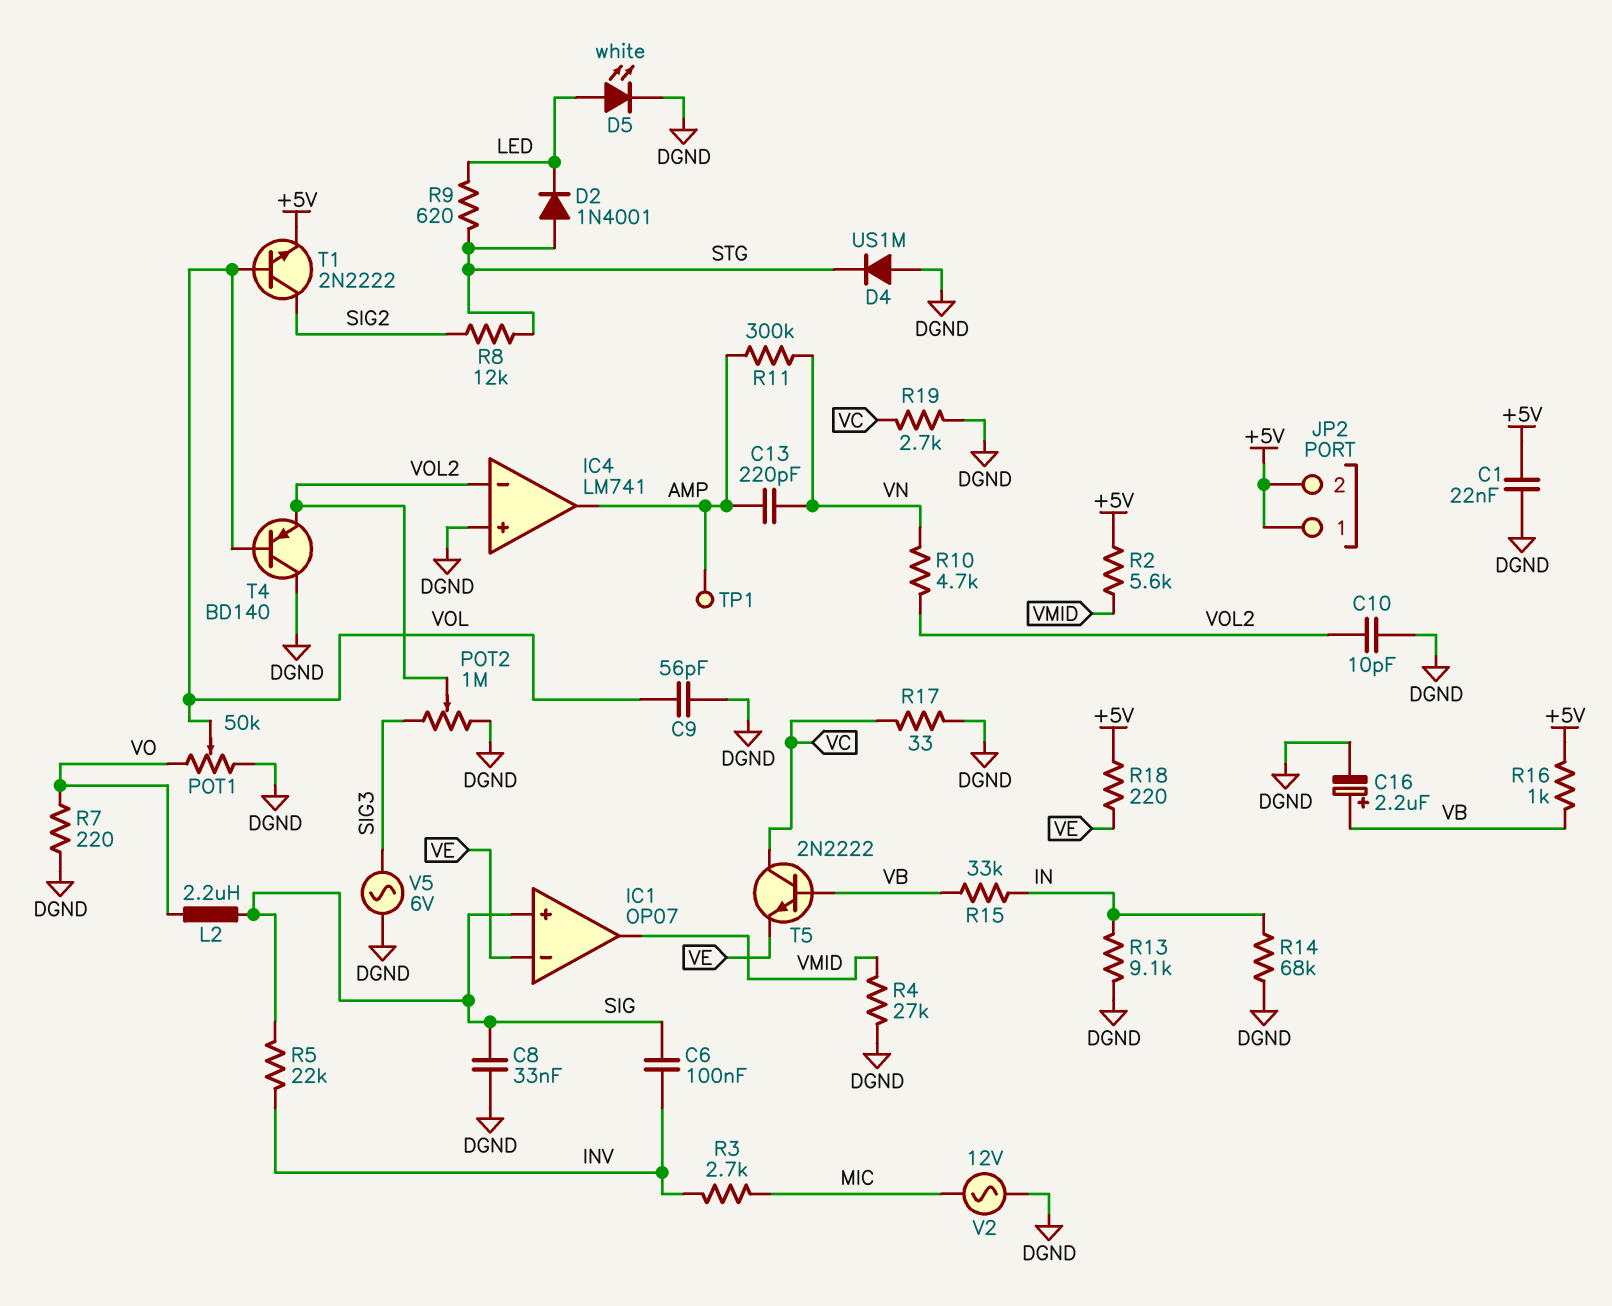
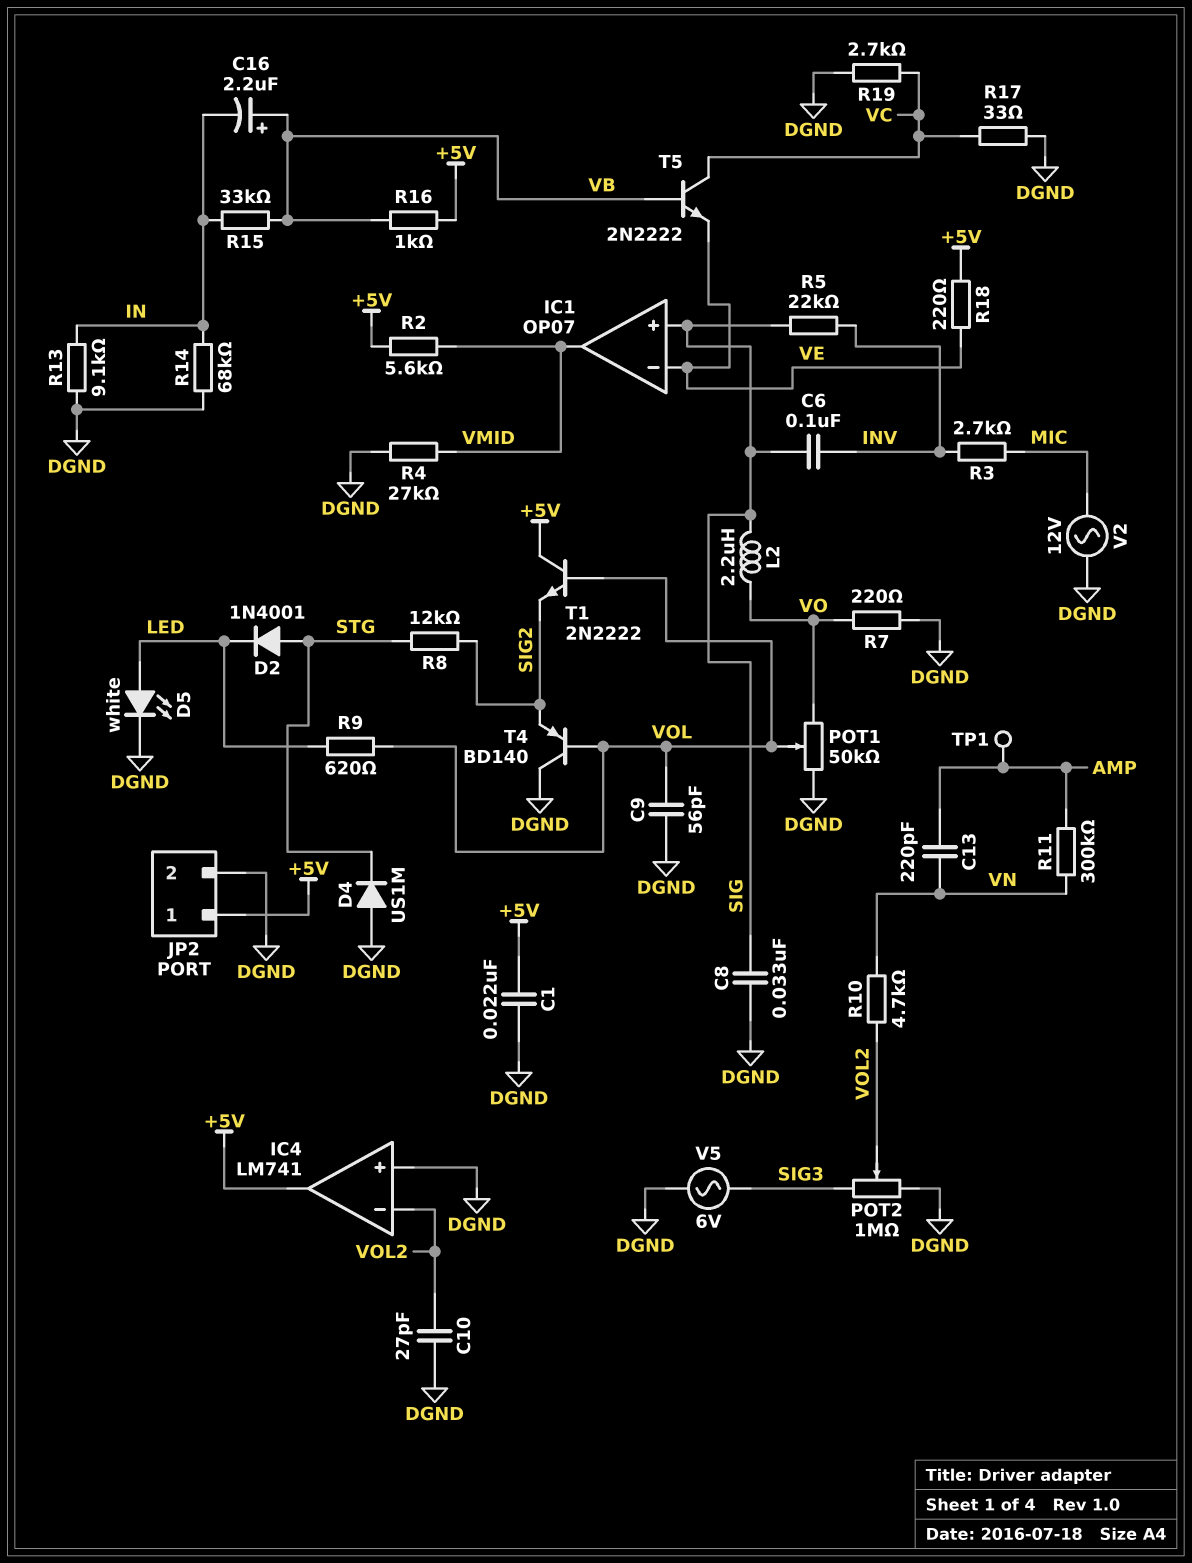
C10: 10pF (DGND, VOL2) -> 27pF (DGND, VOL2)
C16: 2.2uF (plus VB, minus DGND) -> 2.2uF (plus VB, minus IN)
IC4 pin out: AMP -> +5V
JP2 pin 2: +5V -> DGND
R9: 620 (LED, STG) -> 620 (LED, VOL)
T1: NPN 2N2222 (B VOL, C SIG2, E +5V) -> NPN 2N2222 (B VOL, C +5V, E SIG2)
T4: PNP BD140 (B VOL, C DGND, E VOL2) -> PNP BD140 (B VOL, C DGND, E SIG2)

